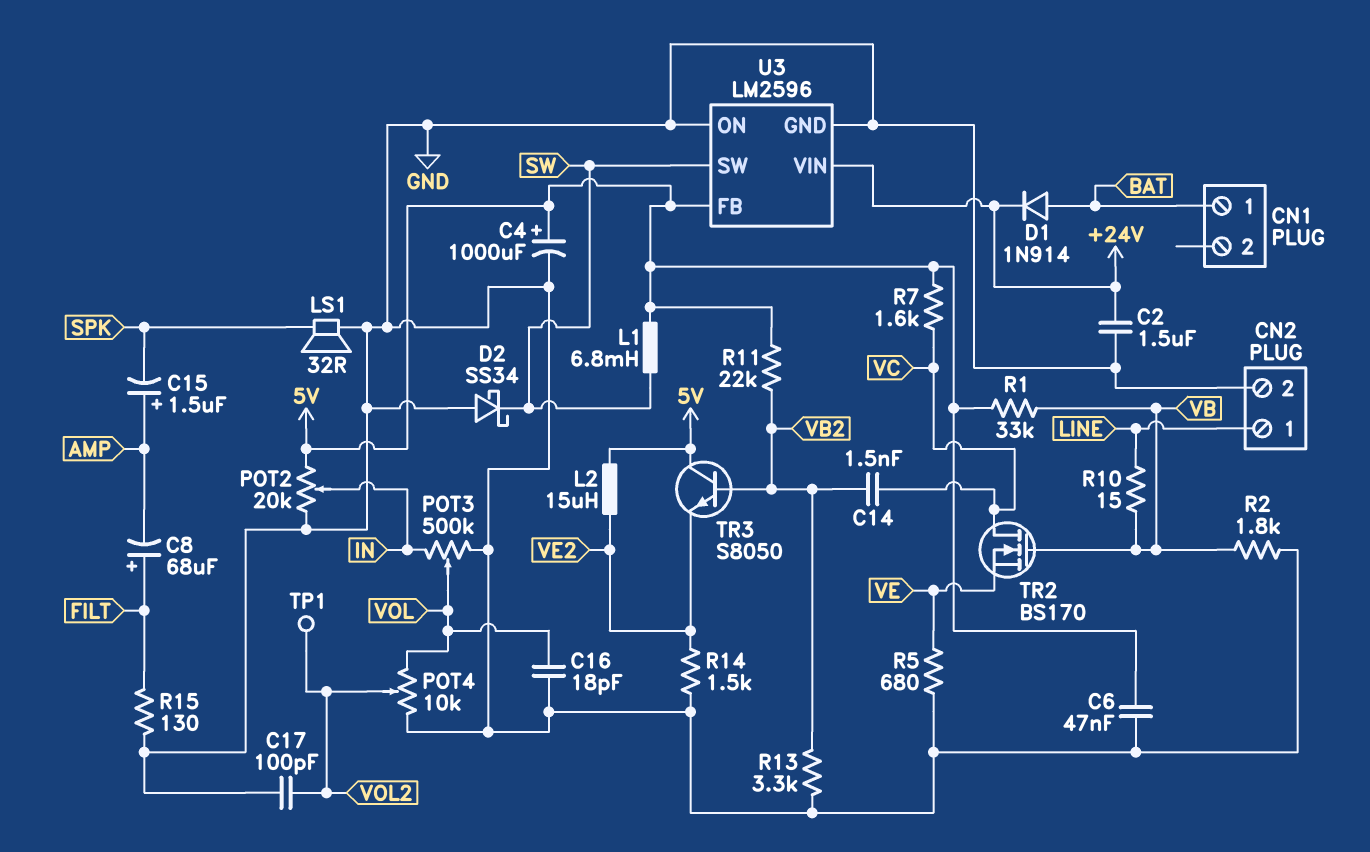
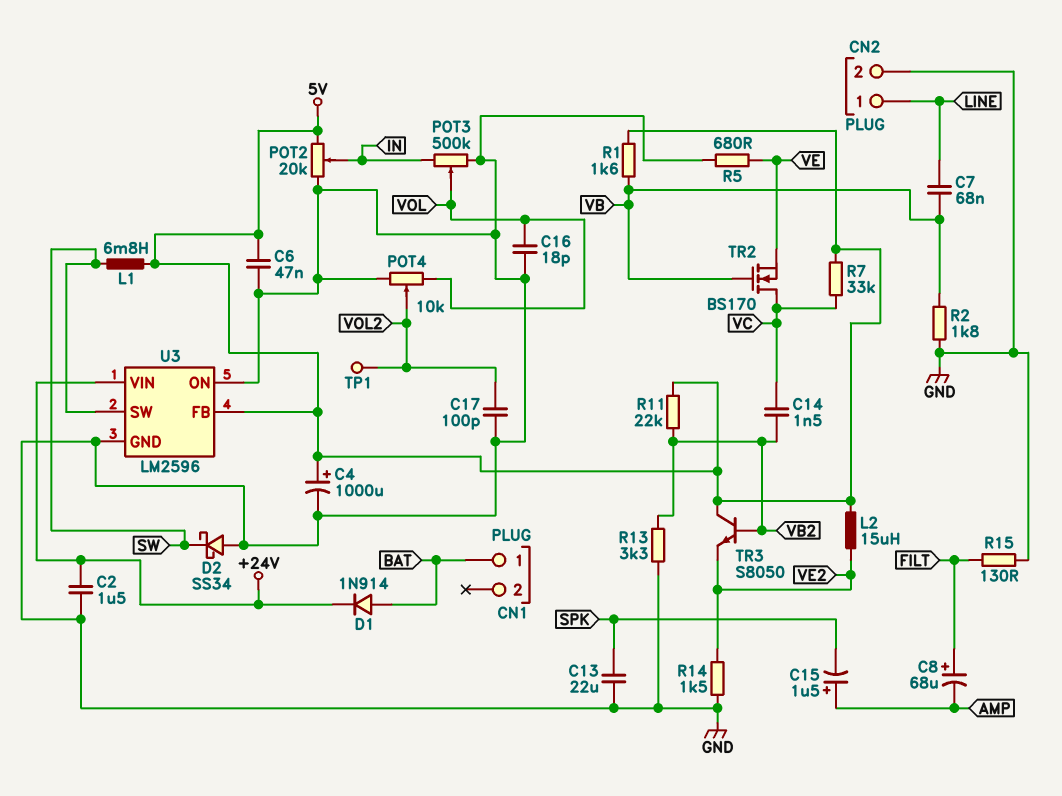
C7: none -> 68nF (LINE, VB)
C13: none -> 22uF (GND, SPK)
LS1: speaker 32R (GND, SPK) -> none
R1: 33k (5V, VB) -> 1.6k (5V, VB)
R7: 1.6k (5V, VC) -> 33k (5V, VC)
R10: 15 (LINE, VB) -> none

